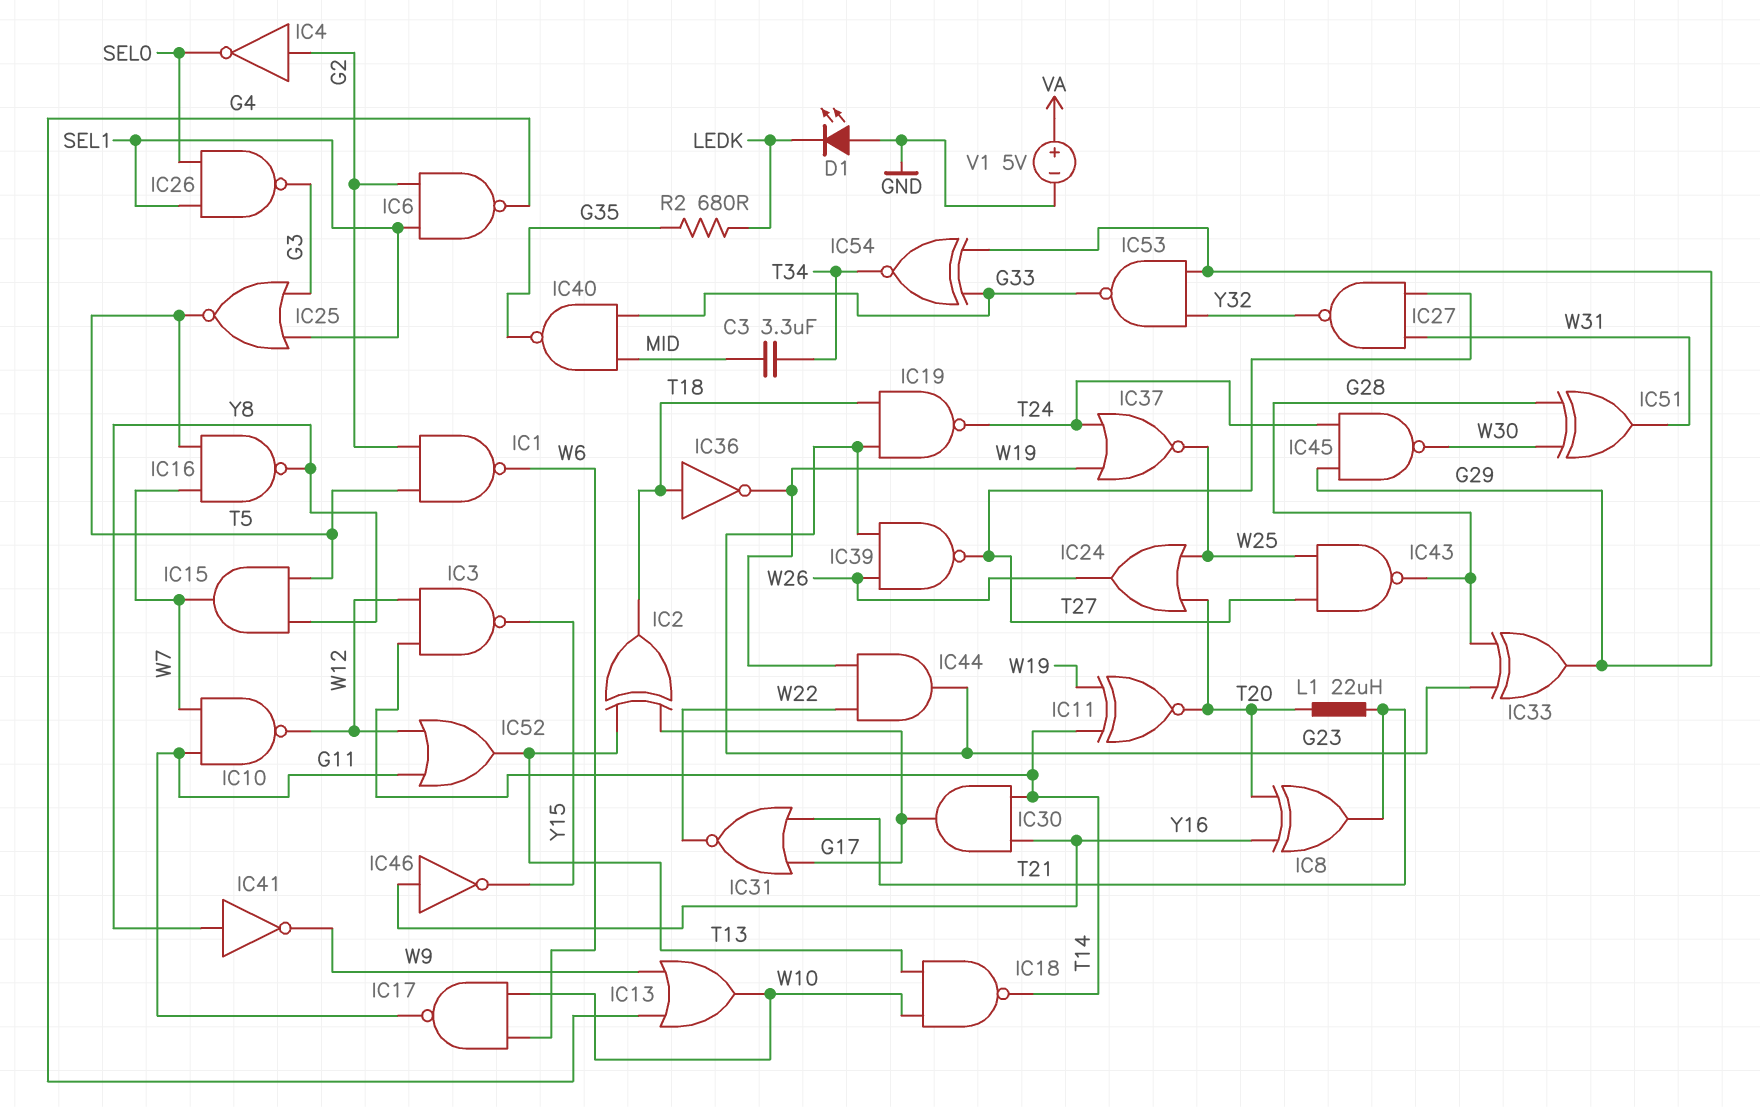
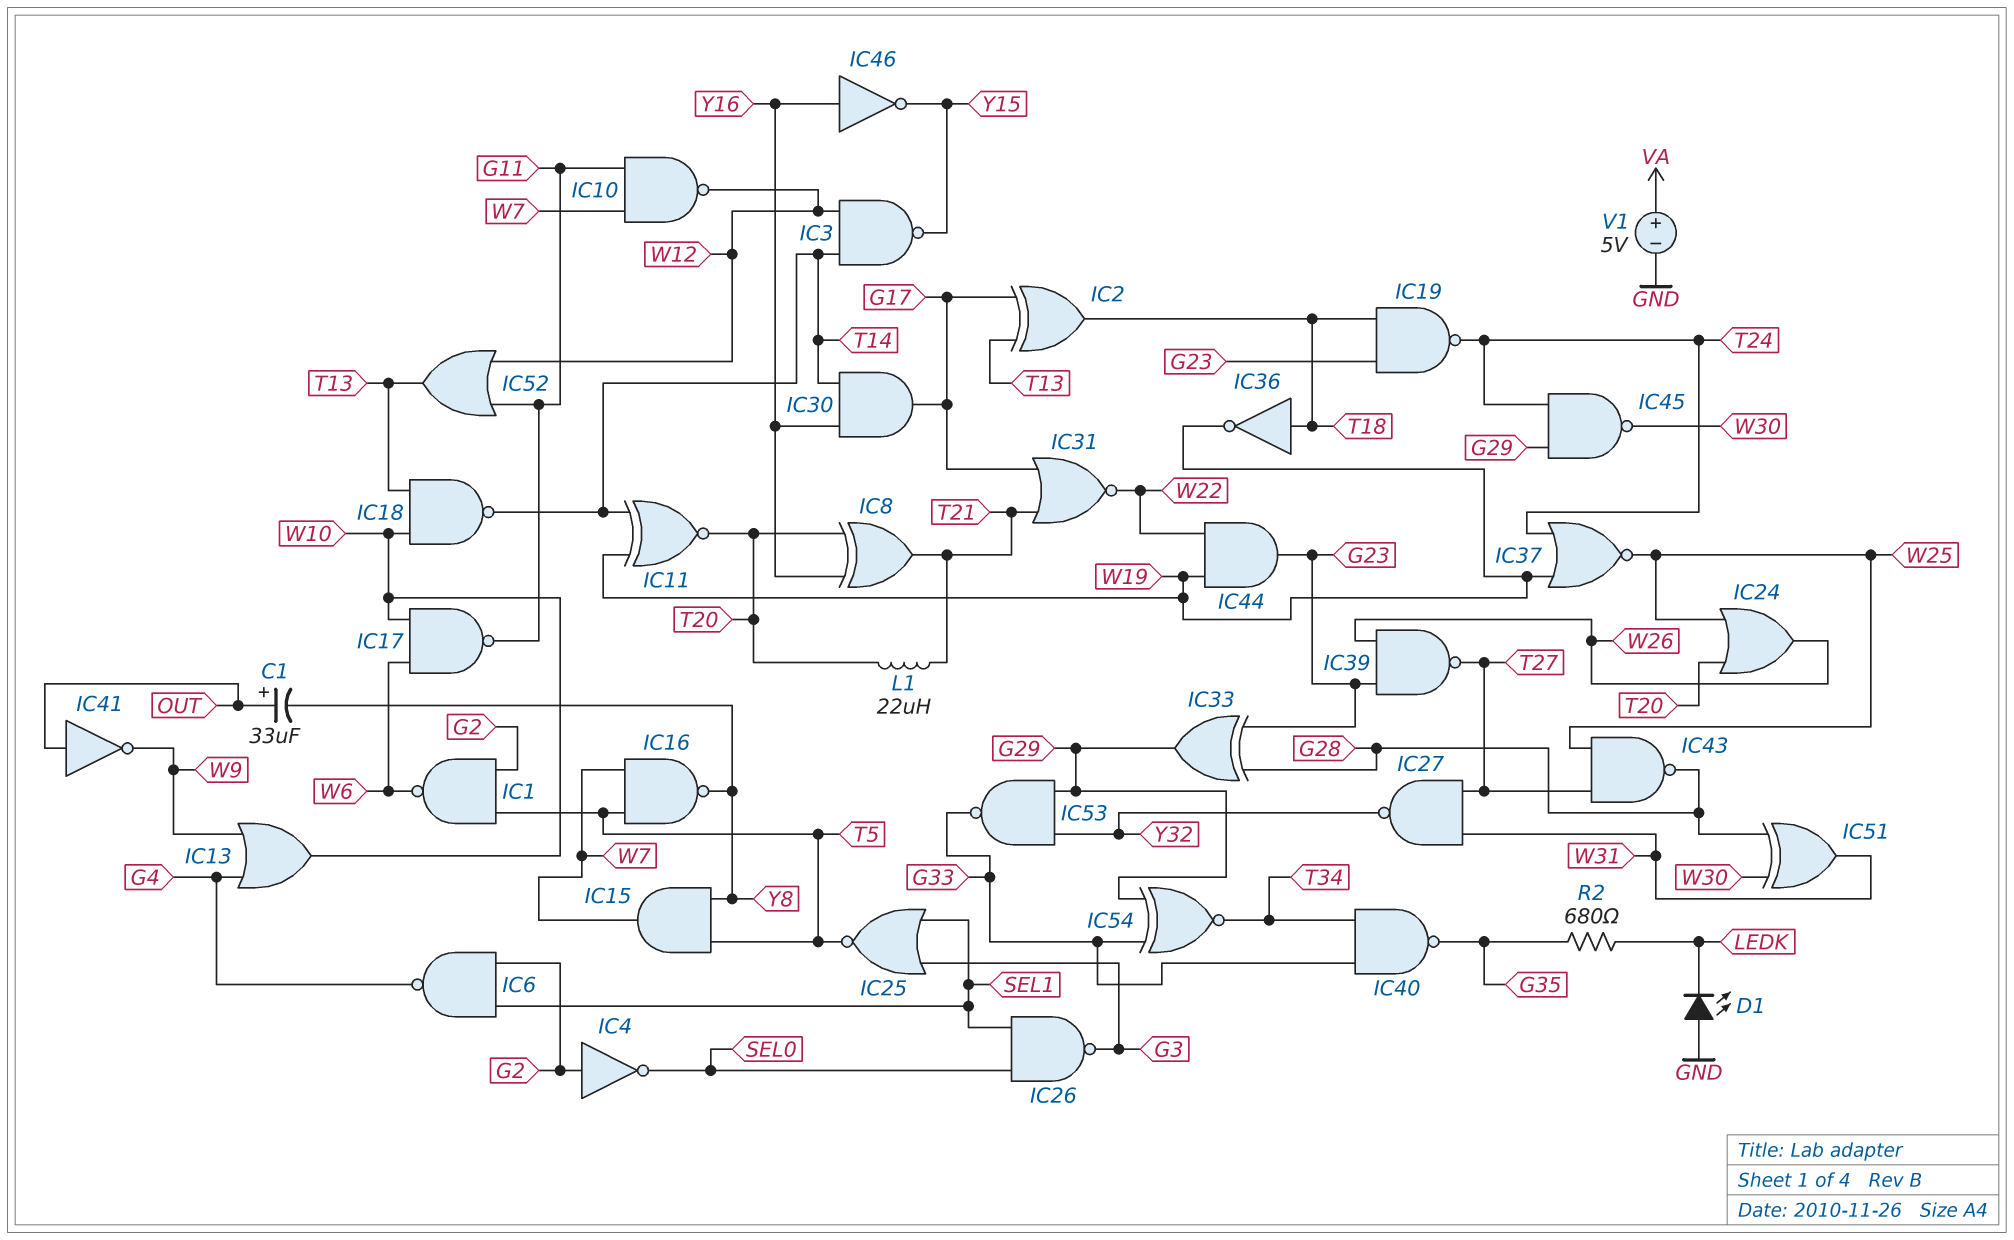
C1: none -> 33uF (plus OUT, minus Y8)
C3: 3.3uF (MID, T34) -> none
IC40: NAND (in G33, in MID, out G35) -> NAND (in G33, in T34, out G35)
IC41: NOT (in Y8, out W9) -> NOT (in OUT, out W9)

